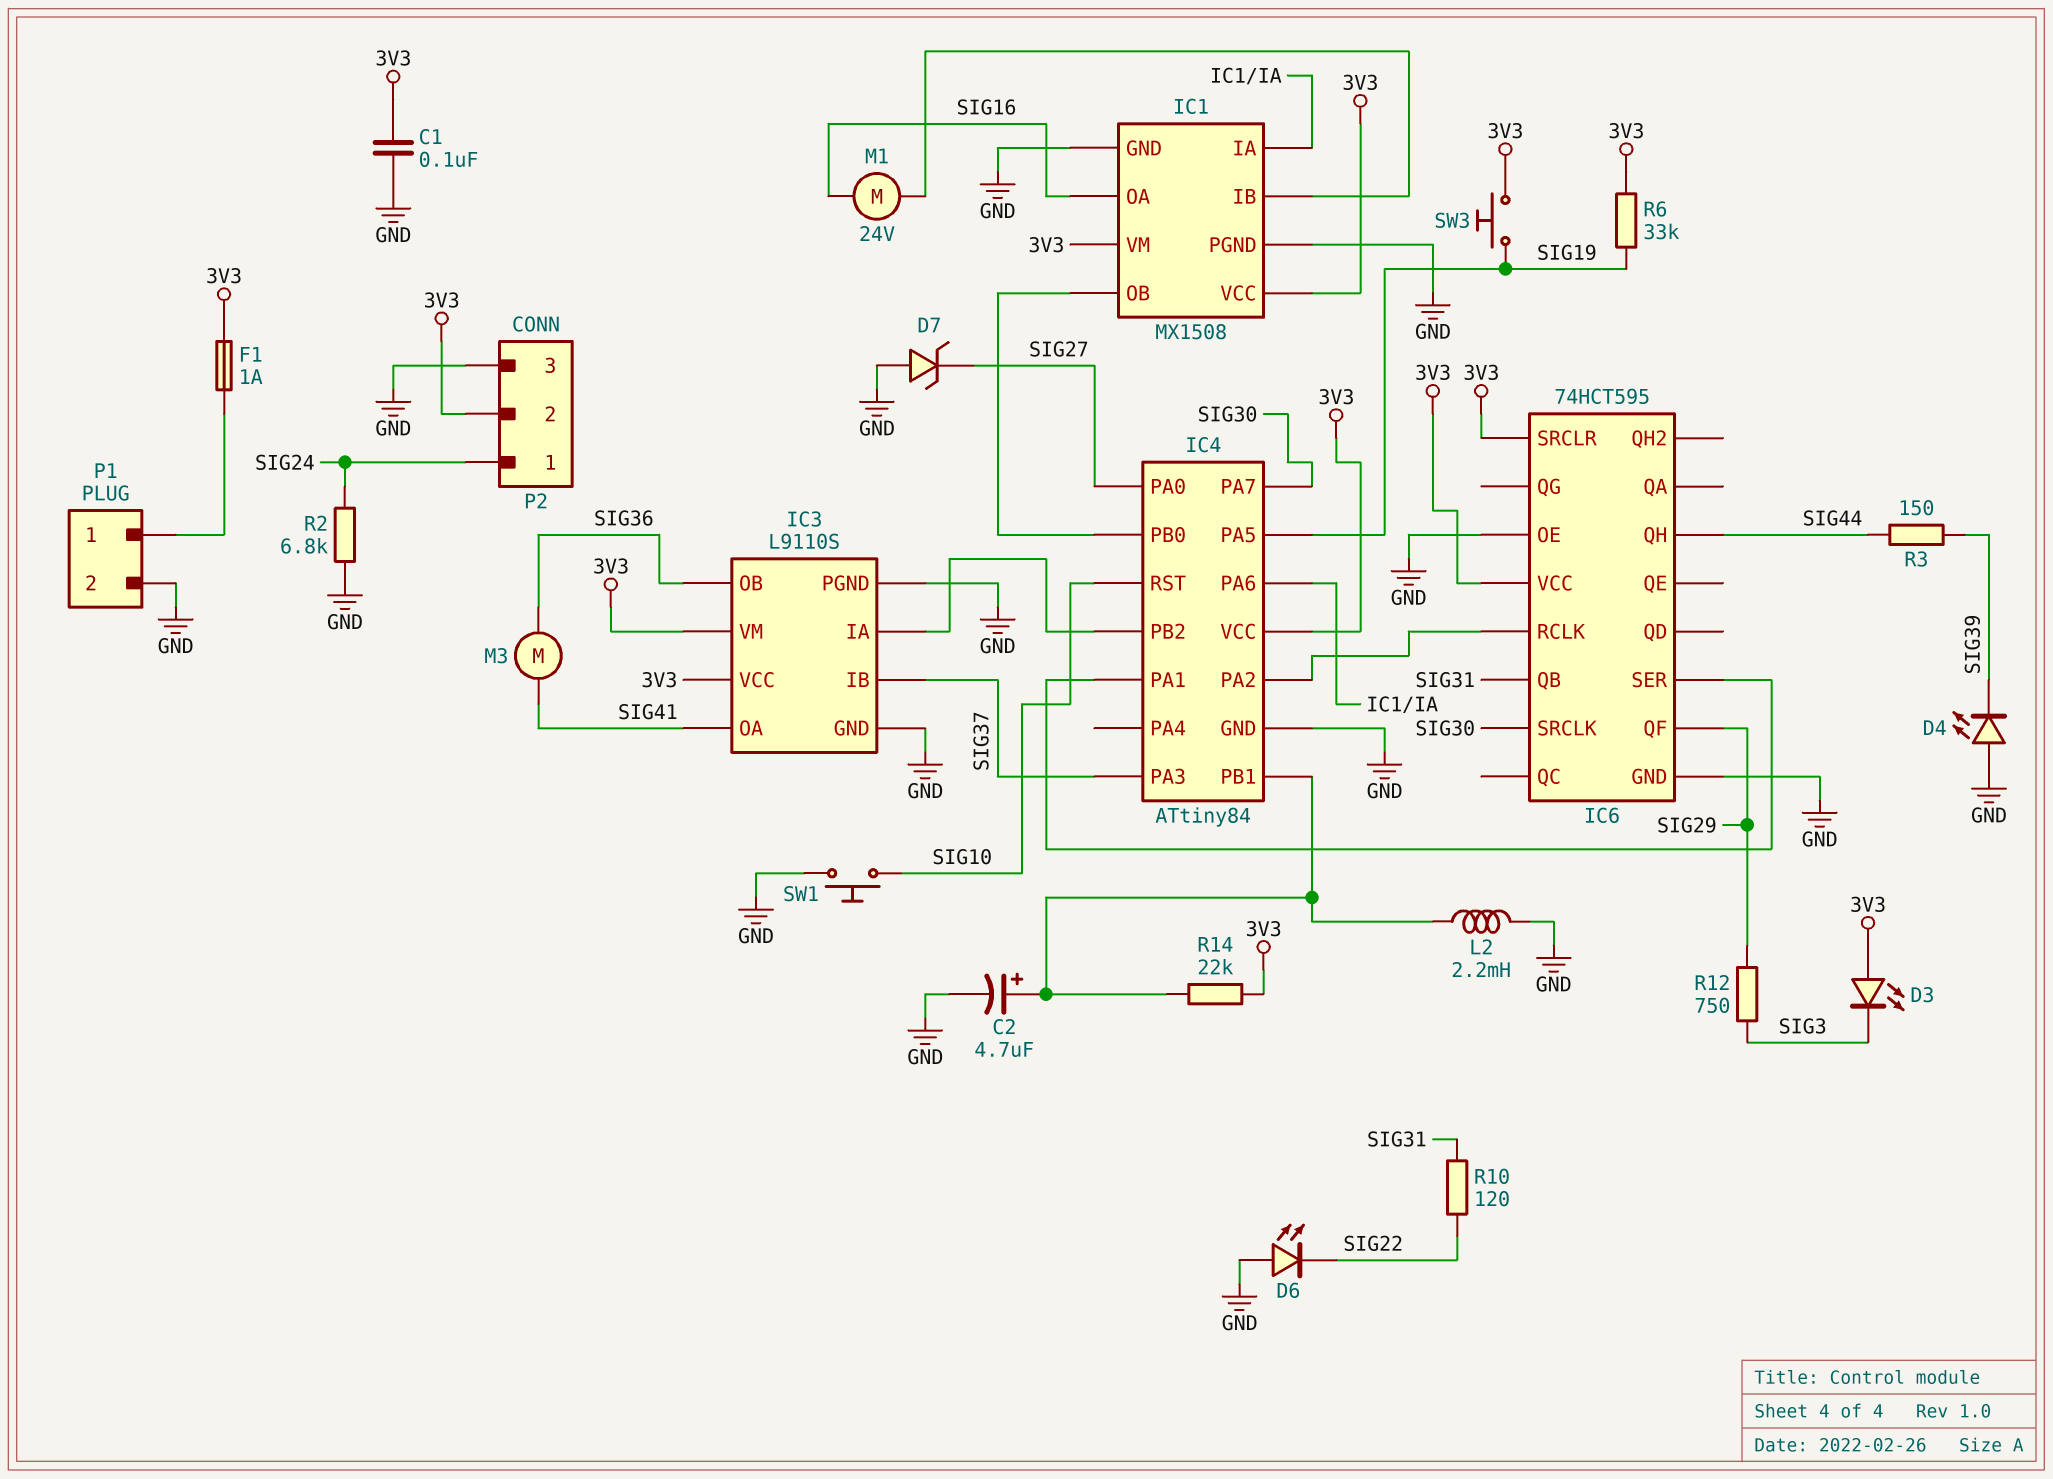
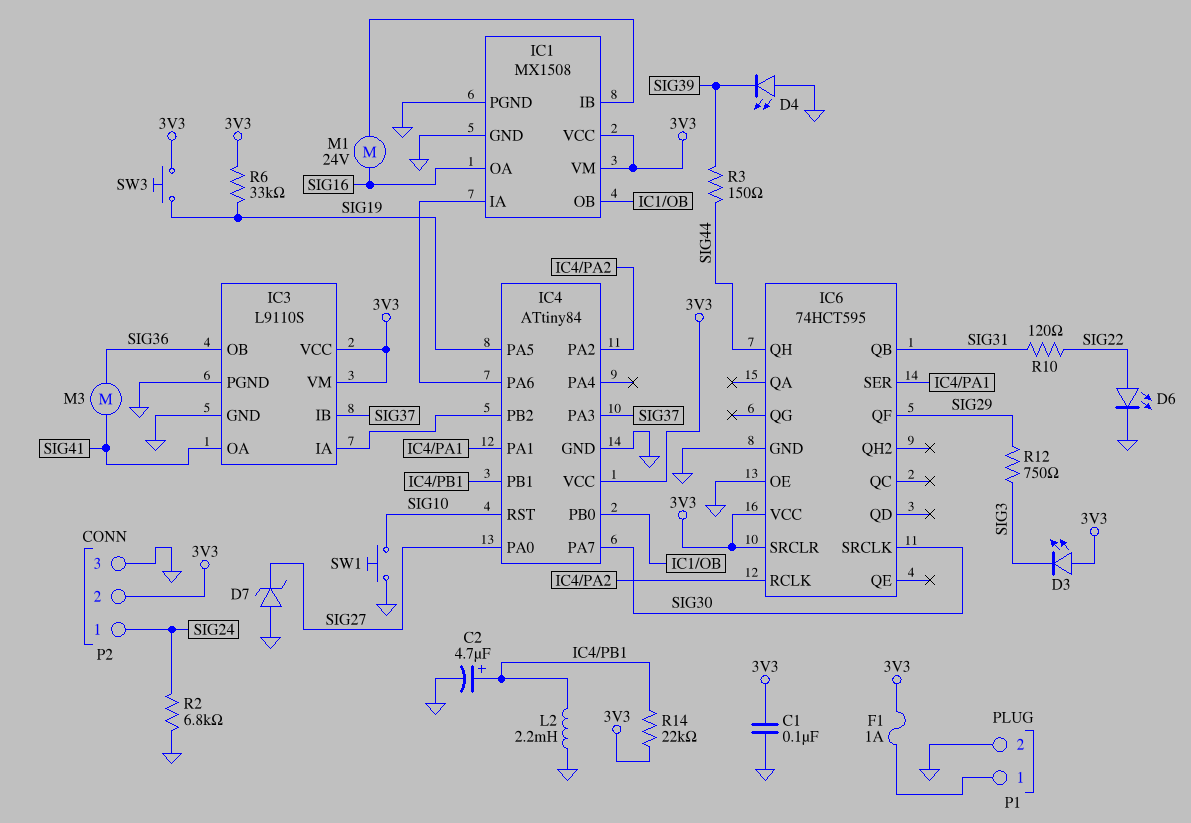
D6: LED (A GND, K SIG22) -> LED (A SIG22, K GND)

